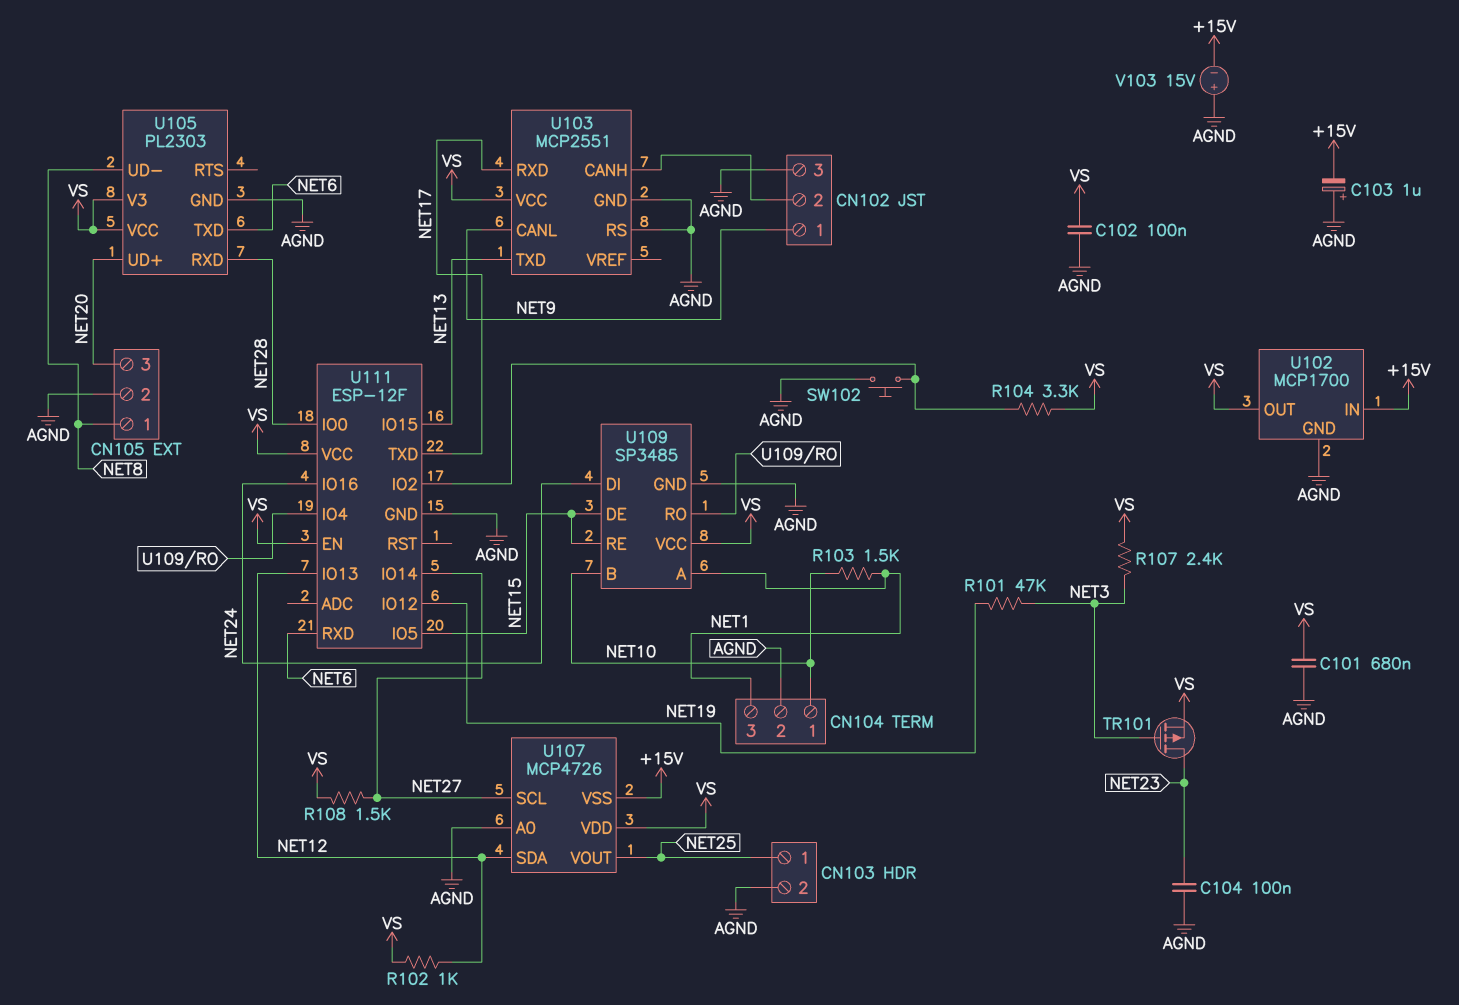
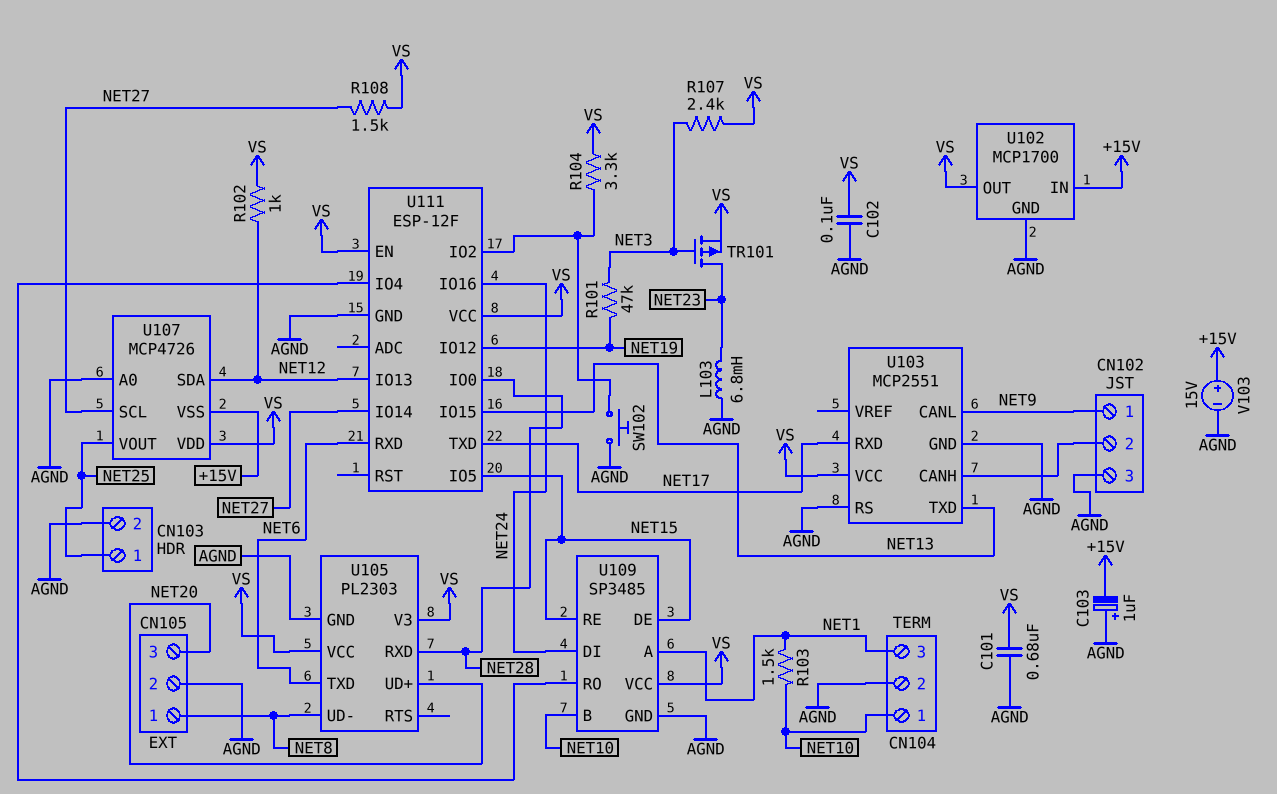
C104: 100nF (AGND, NET23) -> none
L103: none -> 6.8mH (AGND, NET23)
V103: 15V (plus AGND, minus +15V) -> 15V (plus +15V, minus AGND)

